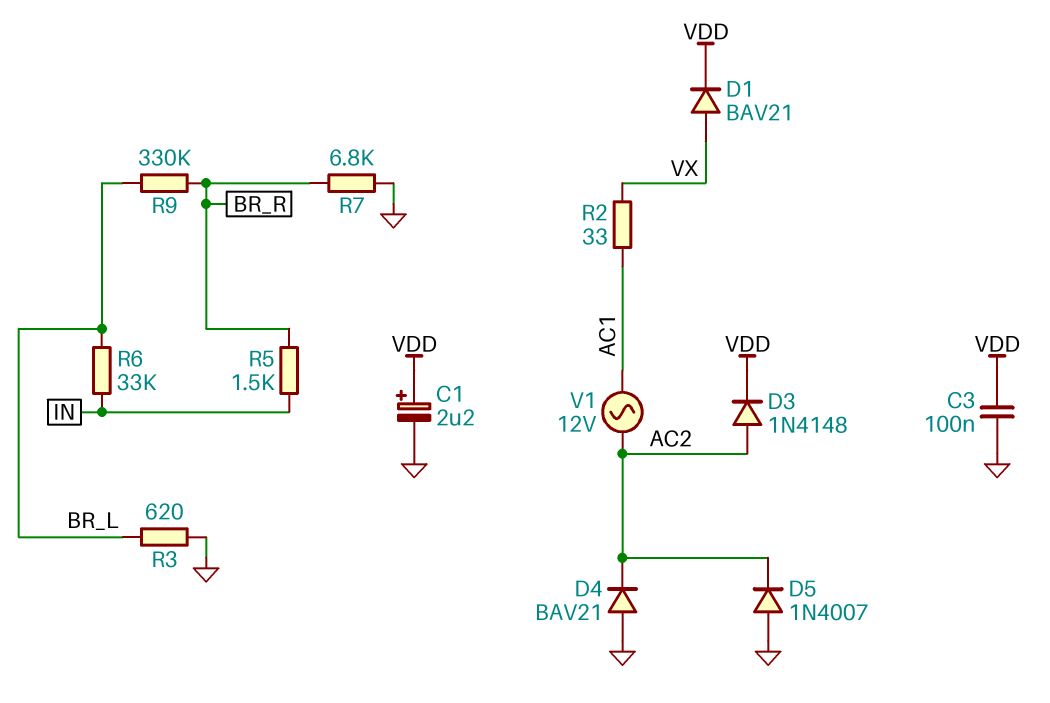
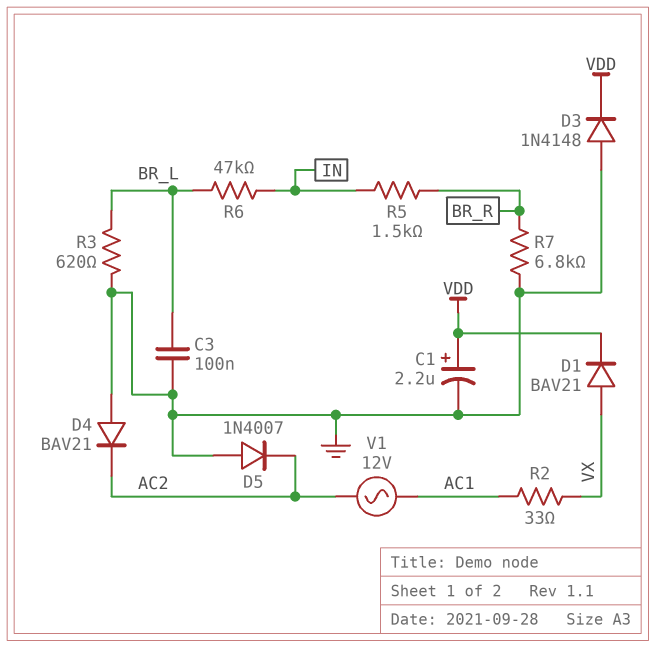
C3: 100nF (GND, VDD) -> 100nF (BR_L, GND)
D3: diode 1N4148 (A AC2, K VDD) -> diode 1N4148 (A GND, K VDD)
R6: 33k (BR_L, IN) -> 47k (BR_L, IN)
R9: 330k (BR_L, BR_R) -> none

